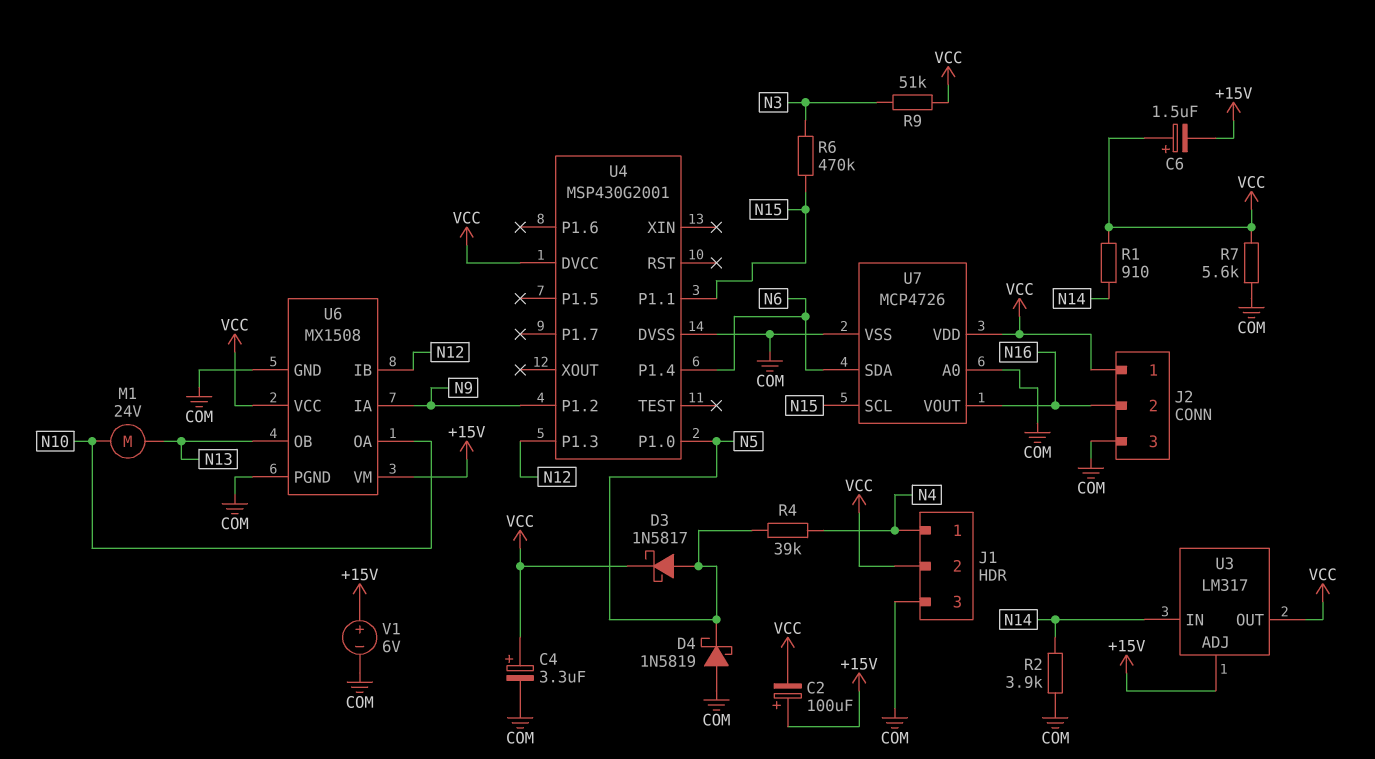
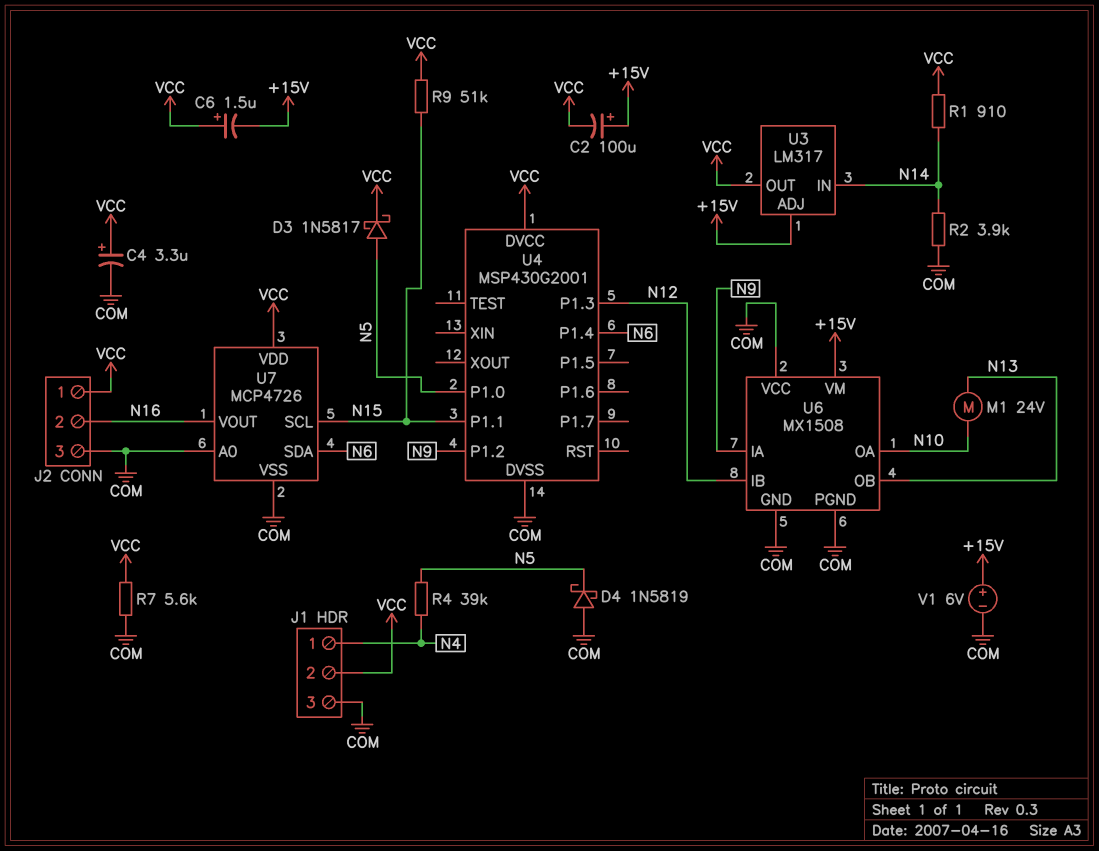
R6: 470k (N3, N15) -> none
R9: 51k (N3, VCC) -> 51k (N15, VCC)
U6 pin VCC: VCC -> COM

